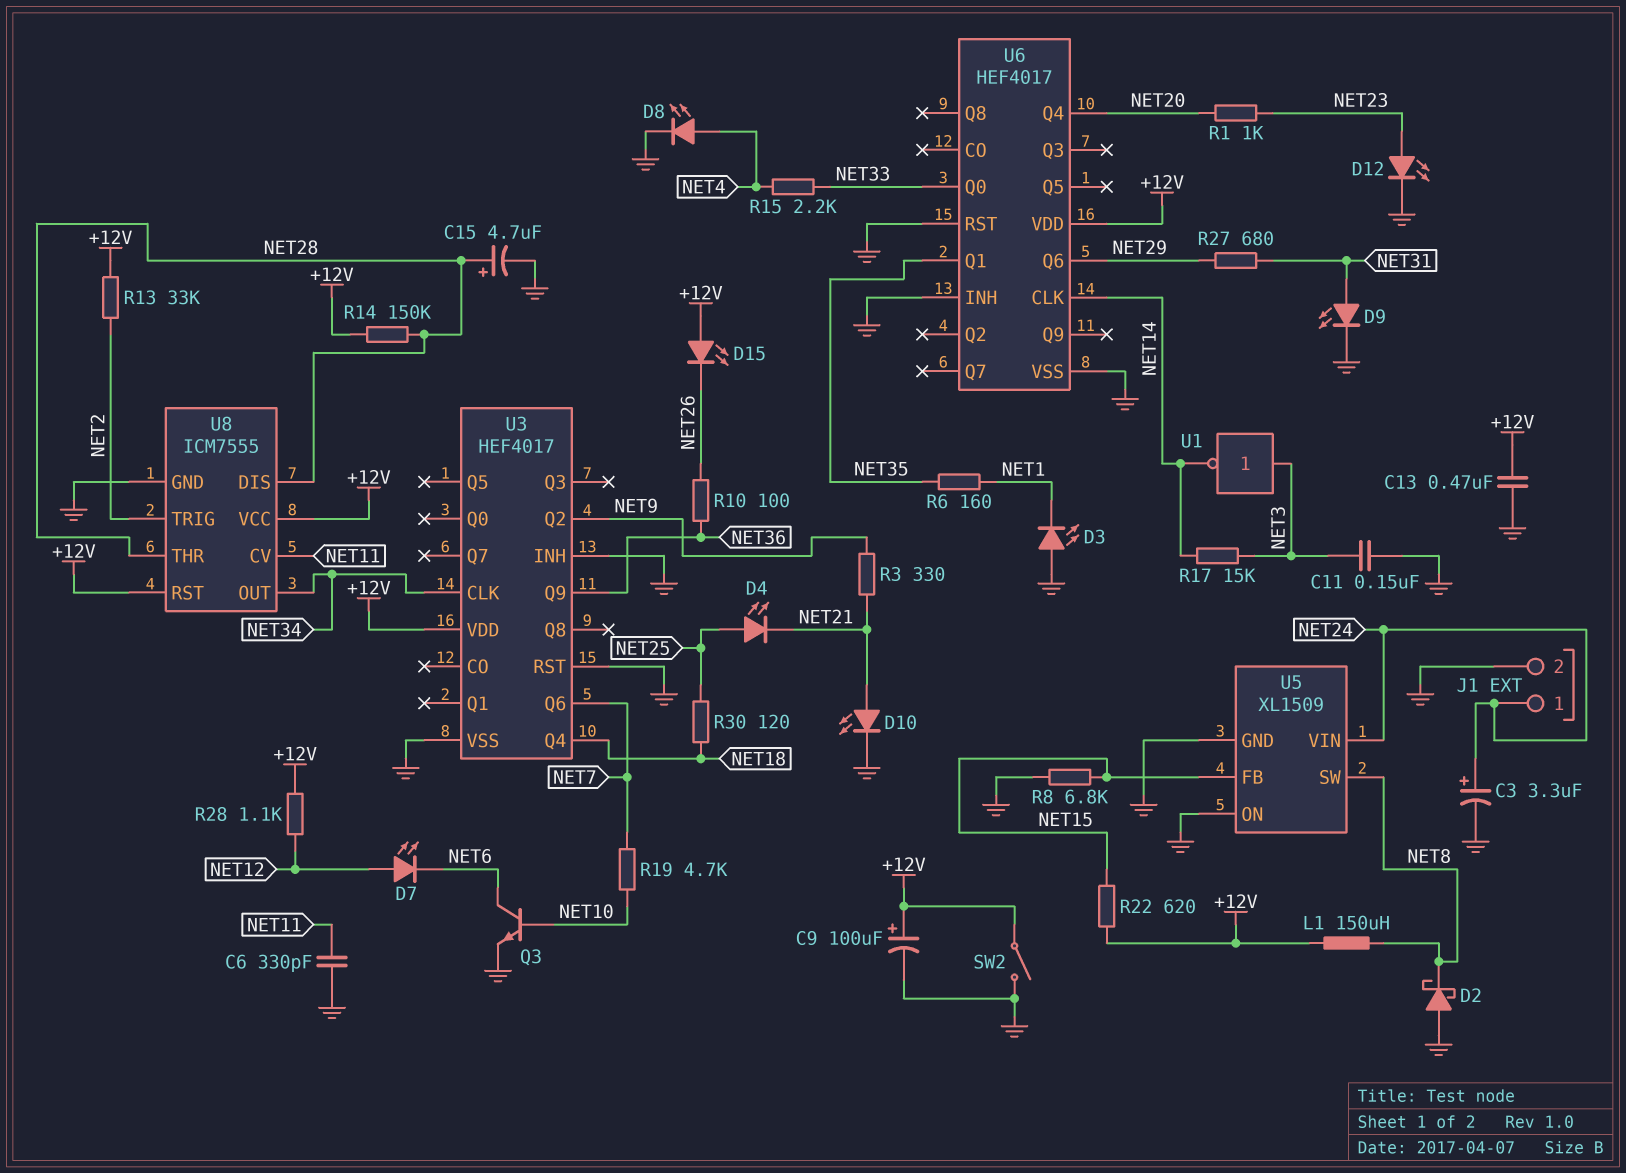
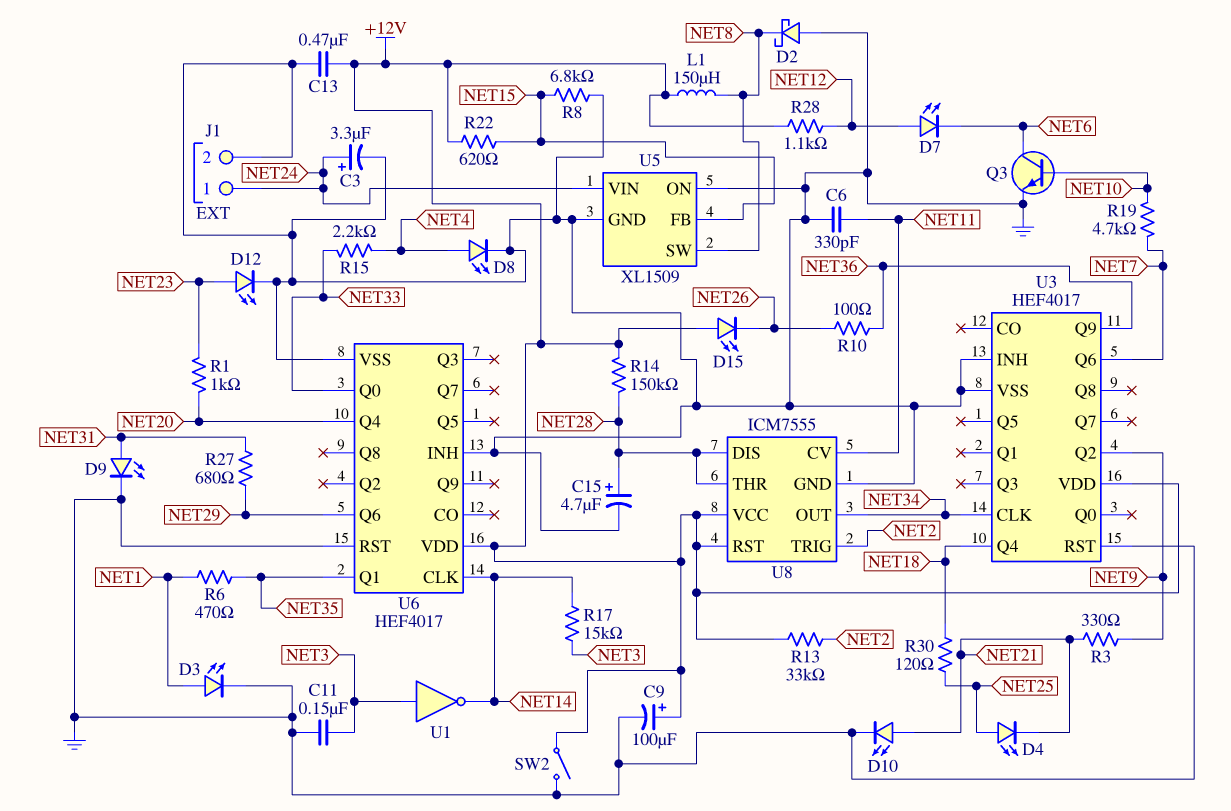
D3: LED (A GND, K NET1) -> LED (A NET1, K GND)
R6: 160 (NET1, NET35) -> 470 (NET1, NET35)

